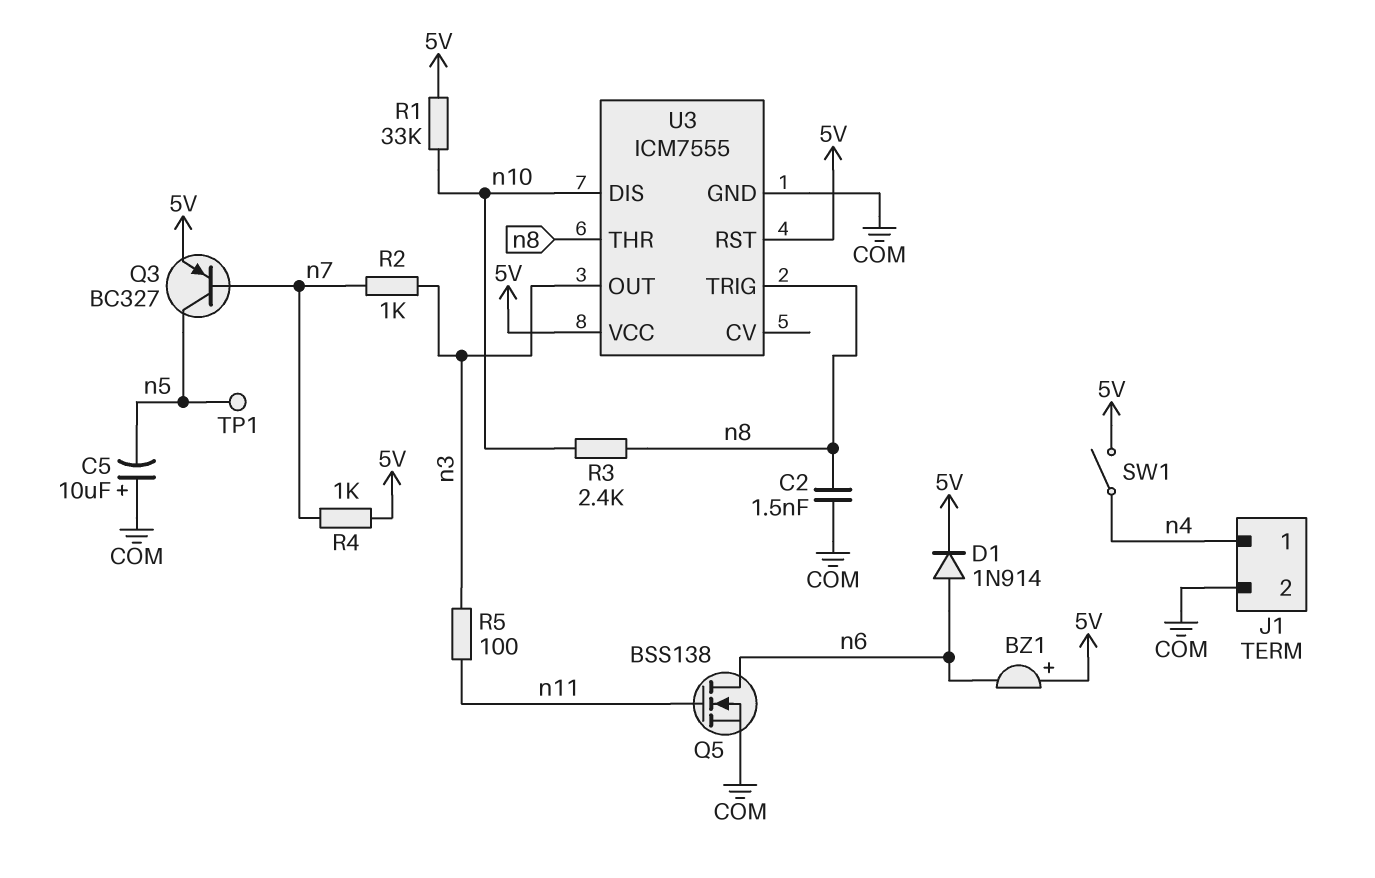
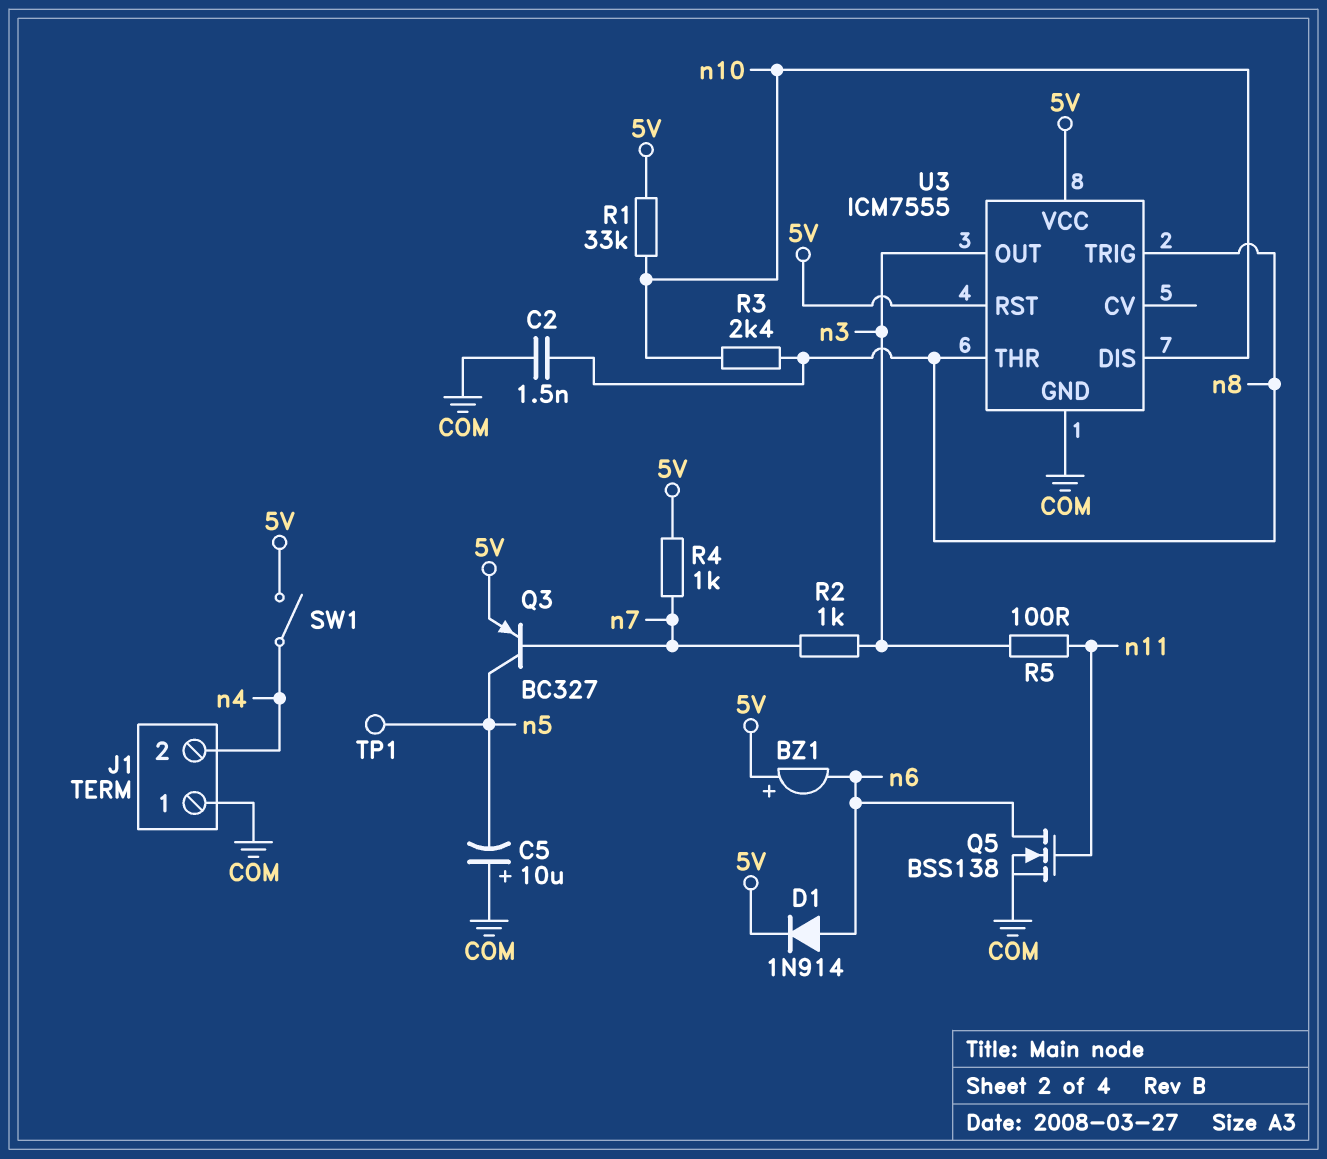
J1 pin 1: n4 -> COM
J1 pin 2: COM -> n4

